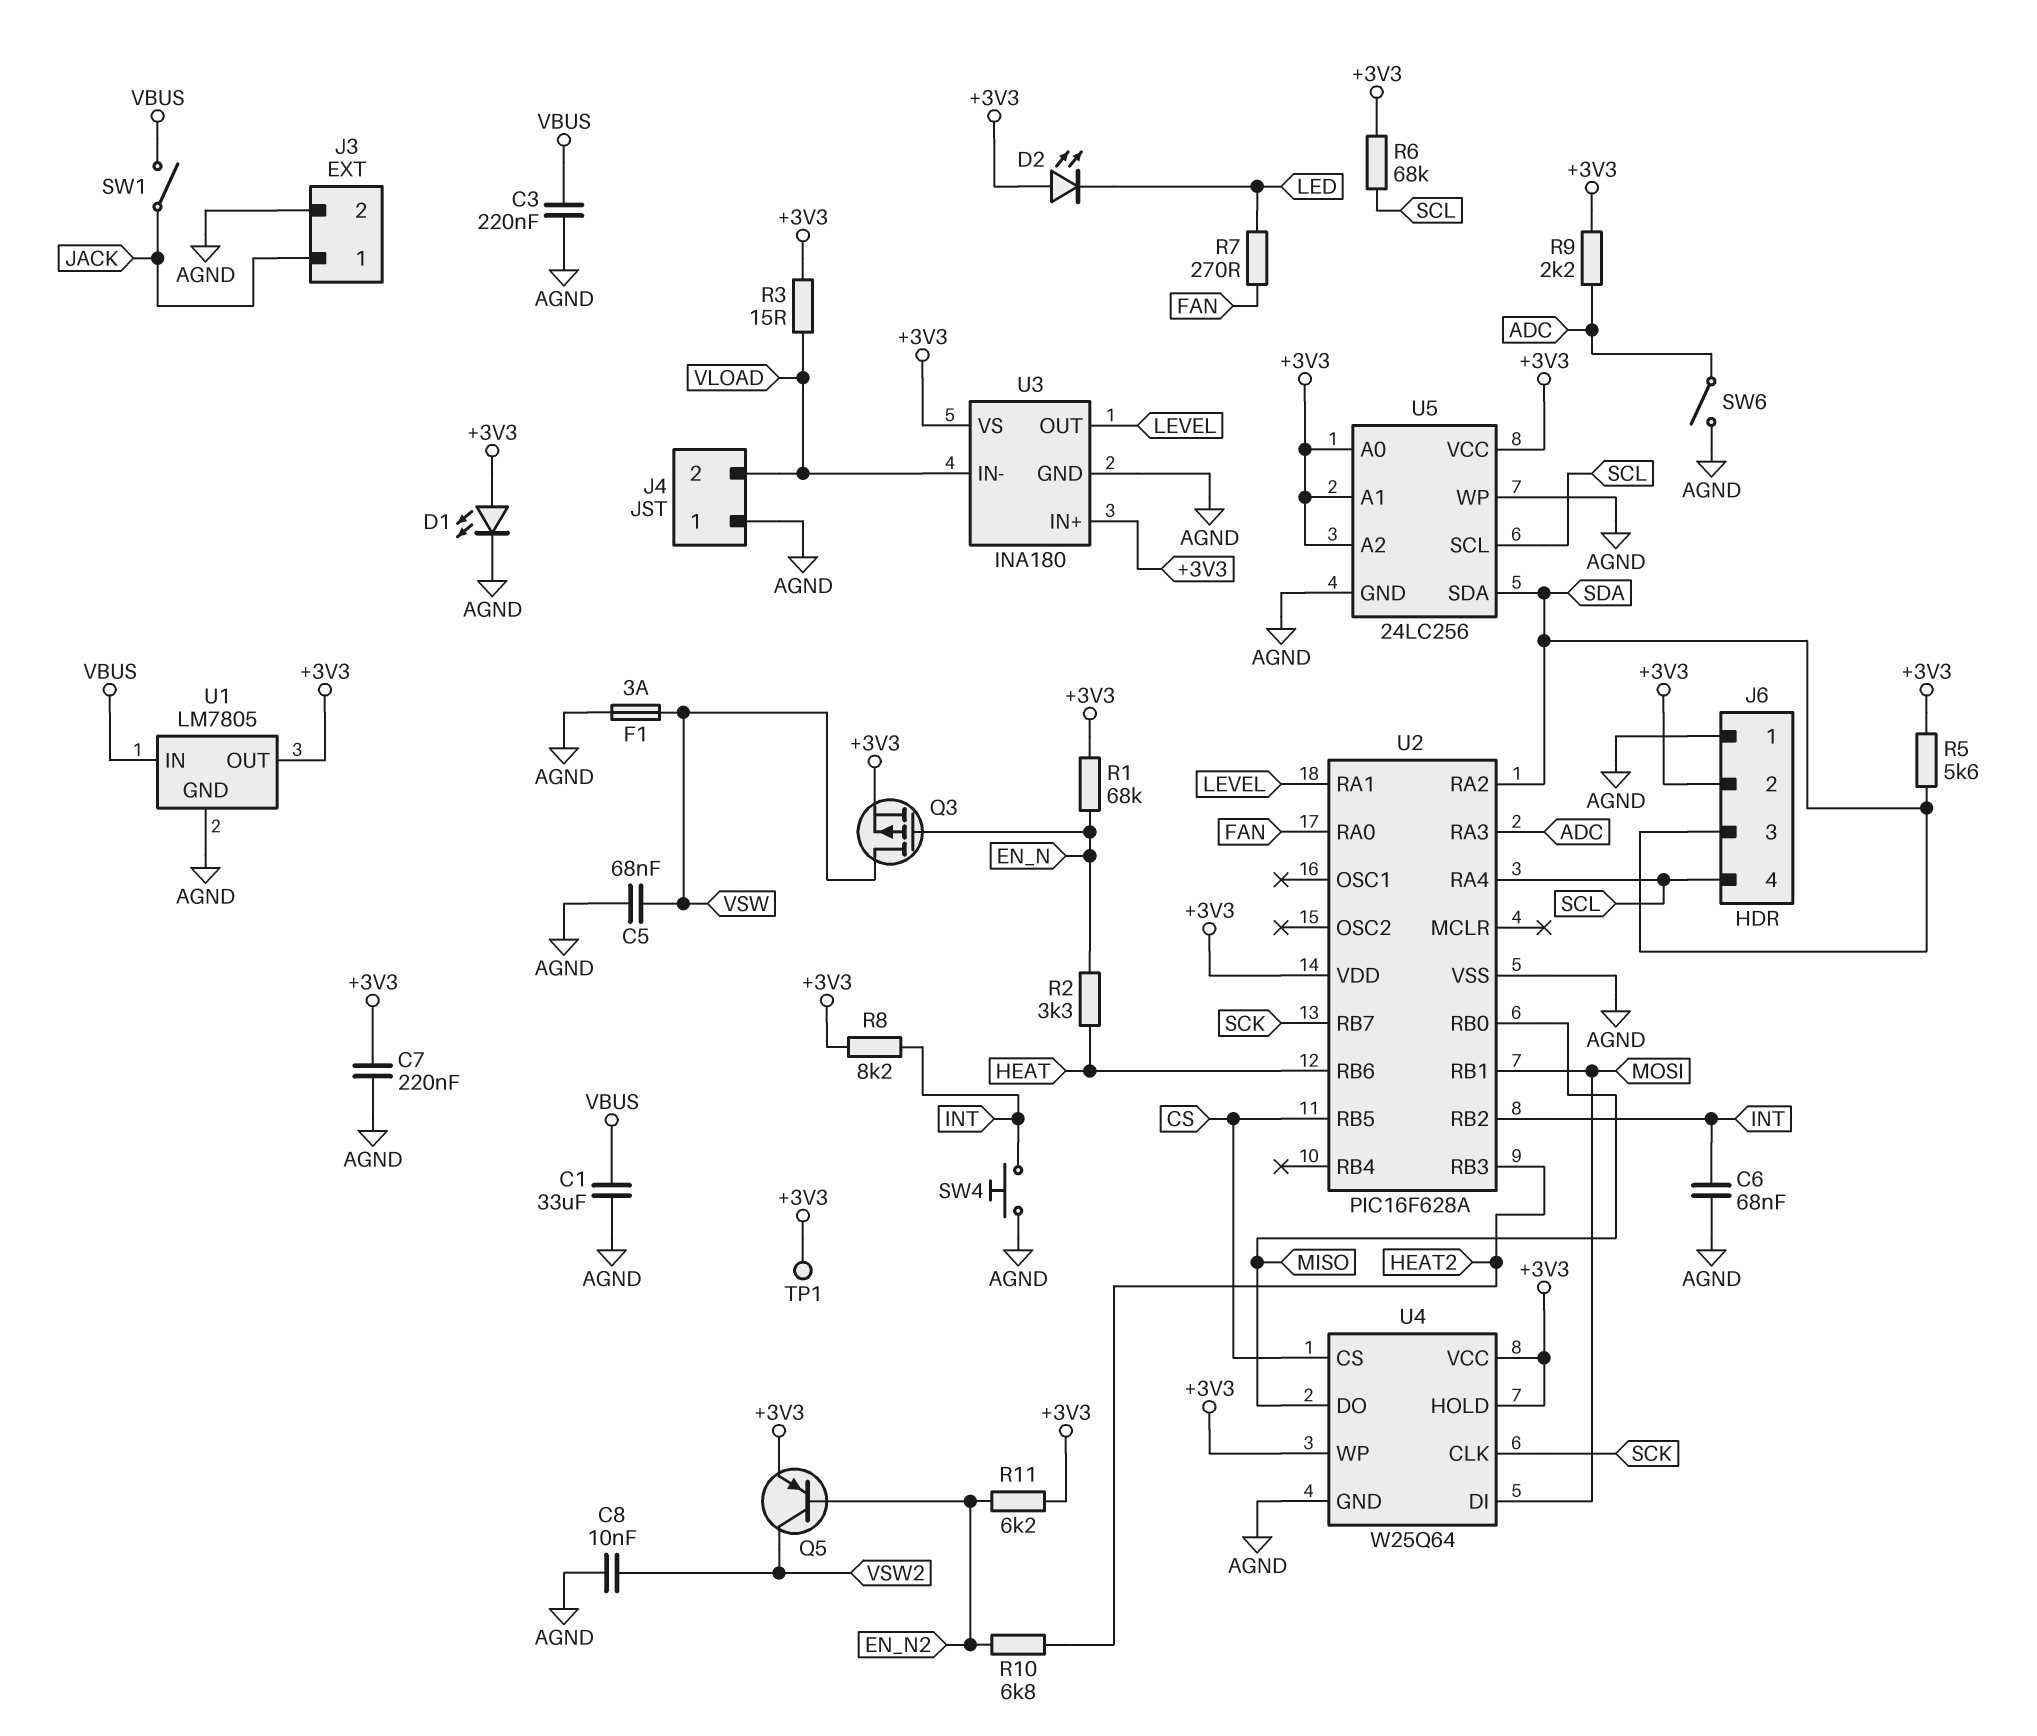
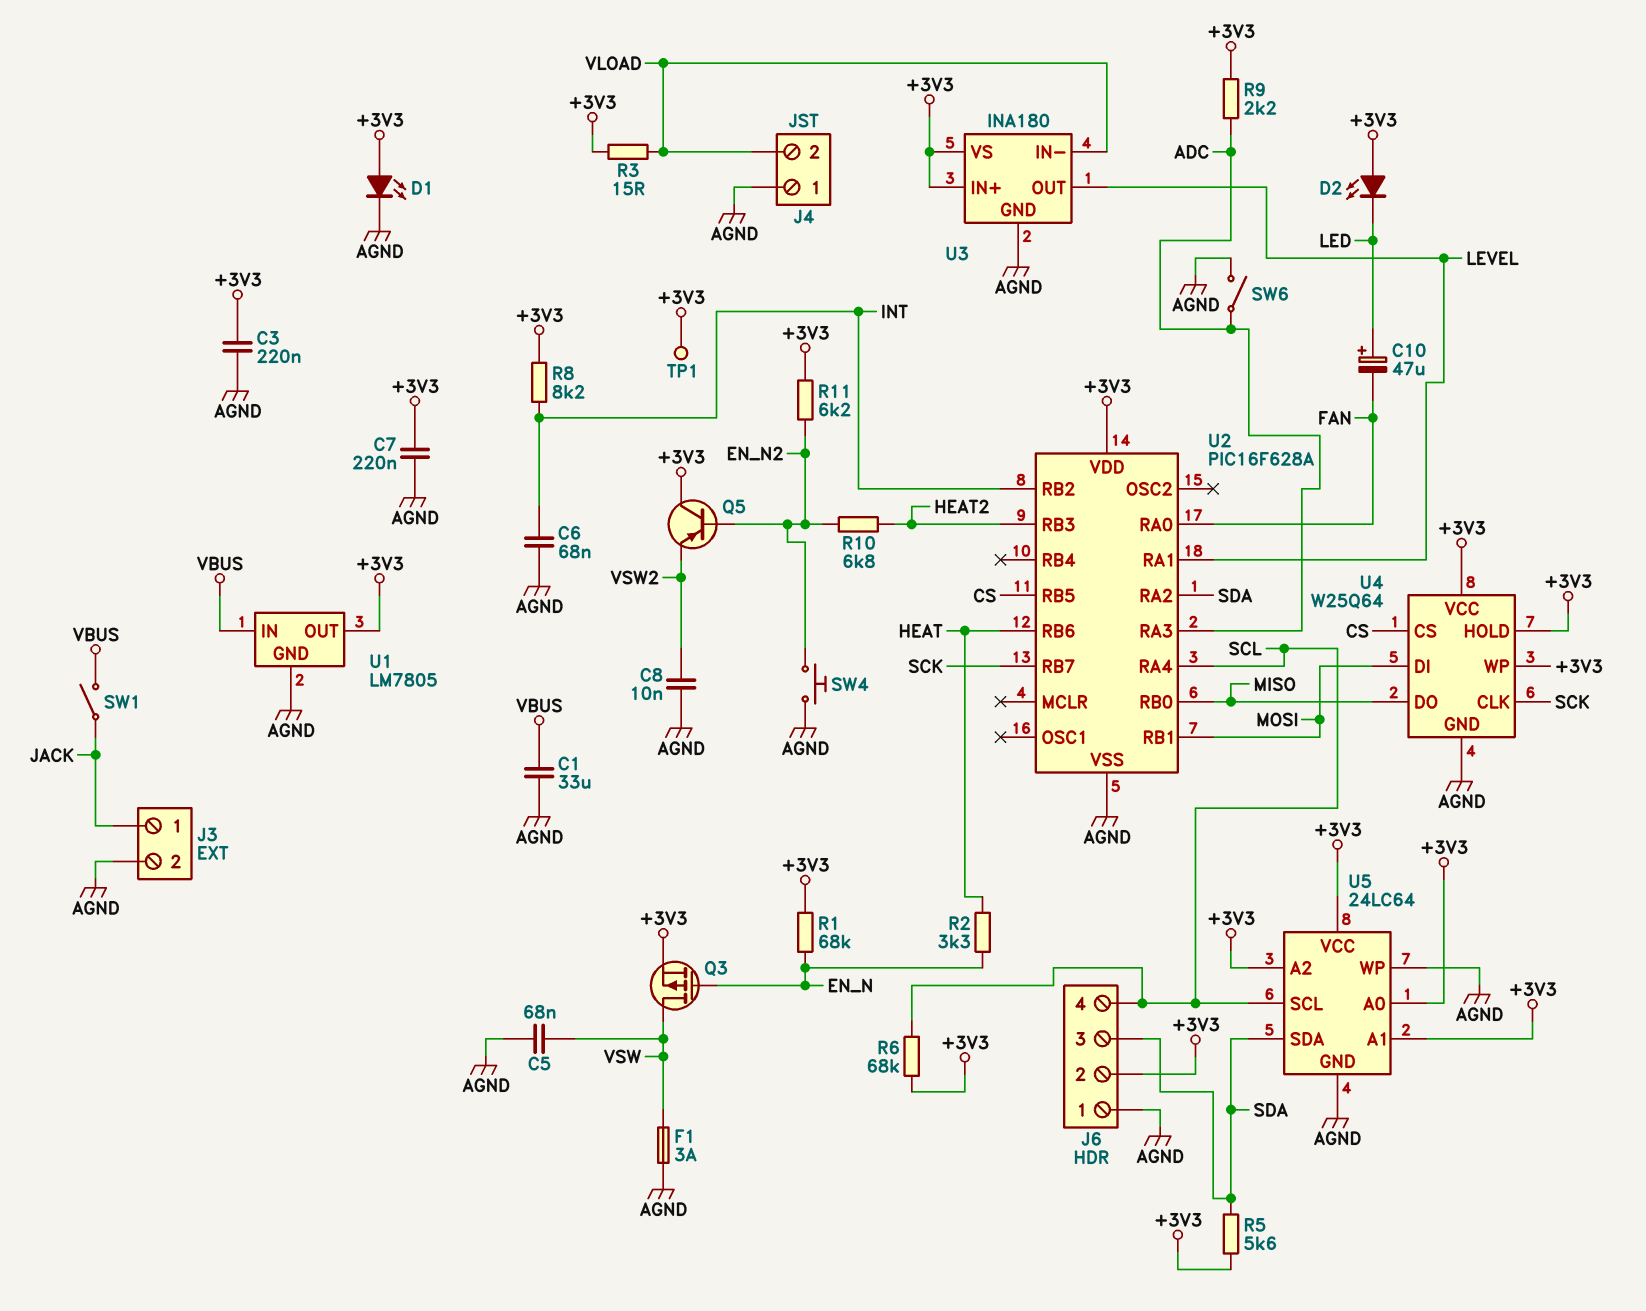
C3: 220nF (AGND, VBUS) -> 220nF (+3V3, AGND)
C10: none -> 47uF (plus LED, minus FAN)
Q5: PNP (B EN_N2, C VSW2, E +3V3) -> PNP (B EN_N2, C +3V3, E VSW2)
R7: 270 (FAN, LED) -> none
SW4: button (AGND, INT) -> button (AGND, EN_N2)
U5: 24LC256 -> 24LC64

